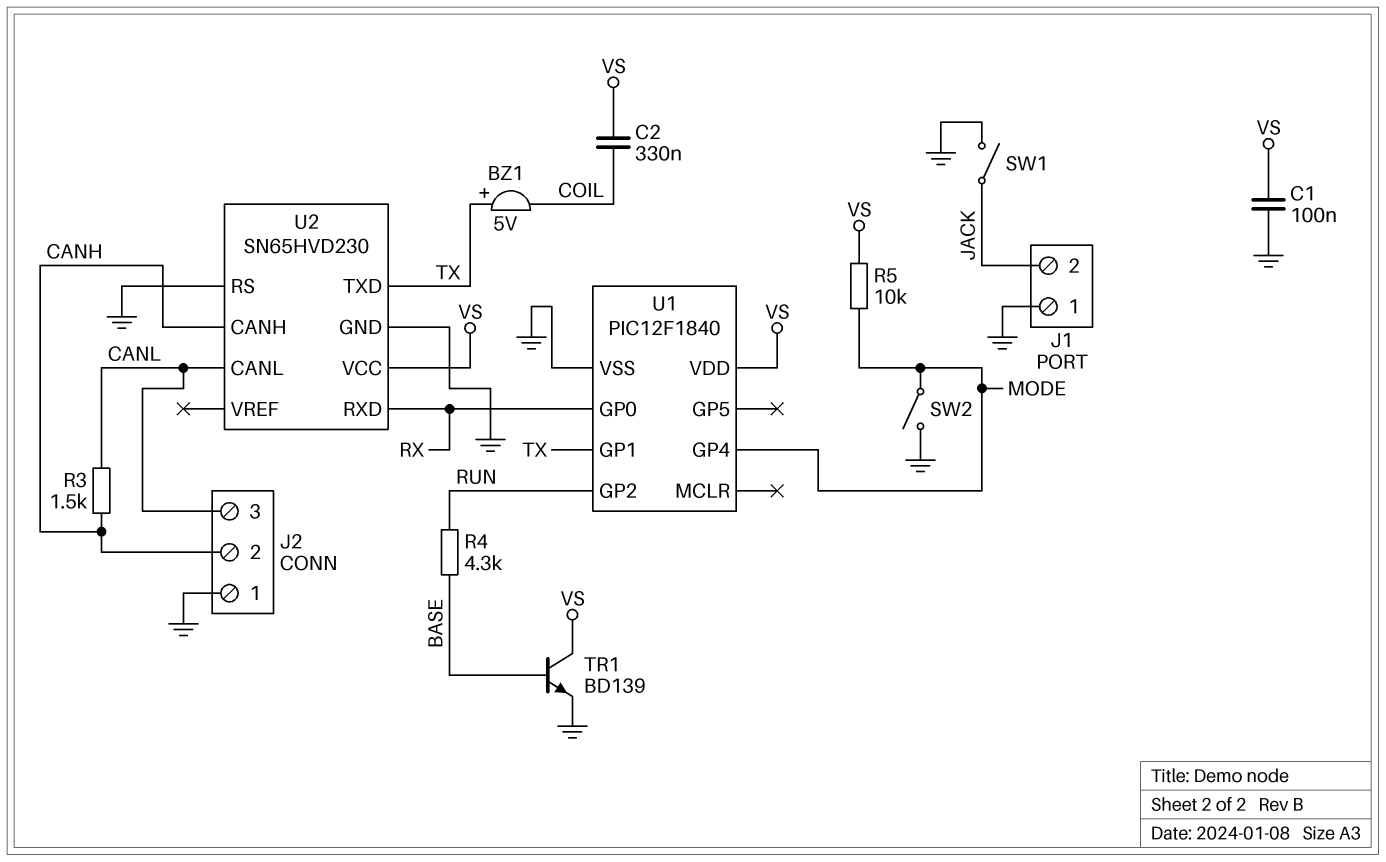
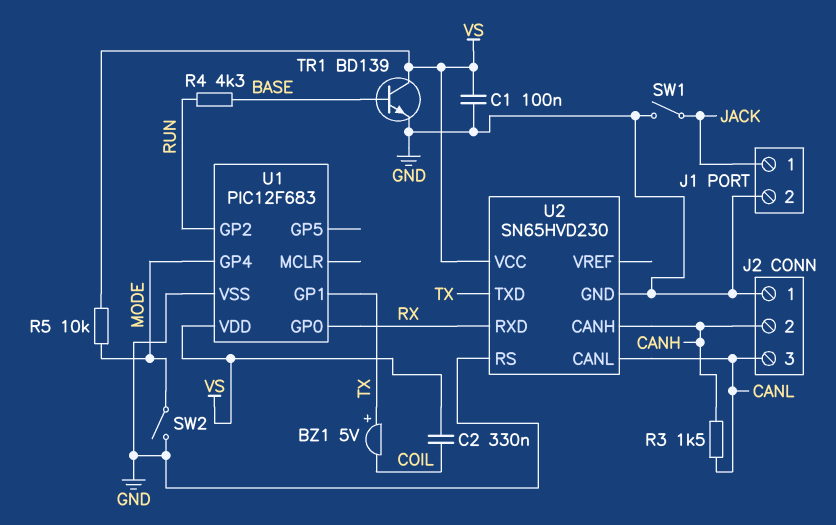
J1 pin 1: GND -> JACK
J1 pin 2: JACK -> GND
U1: PIC12F1840 -> PIC12F683

